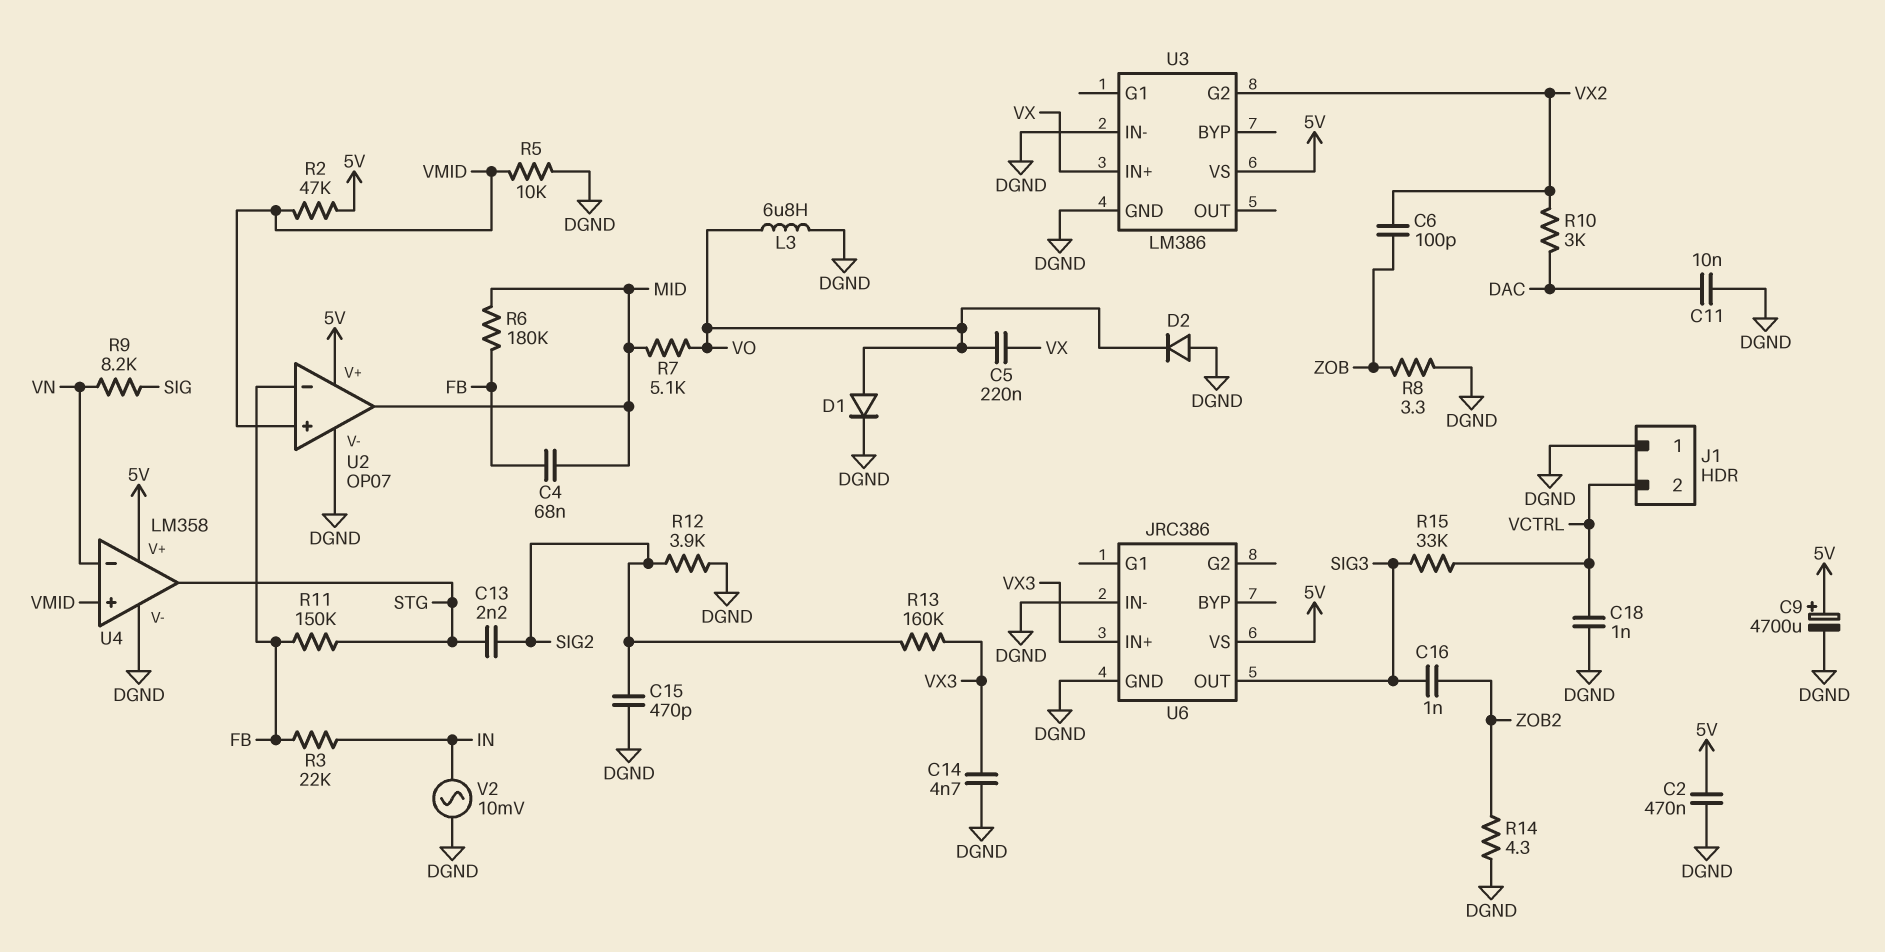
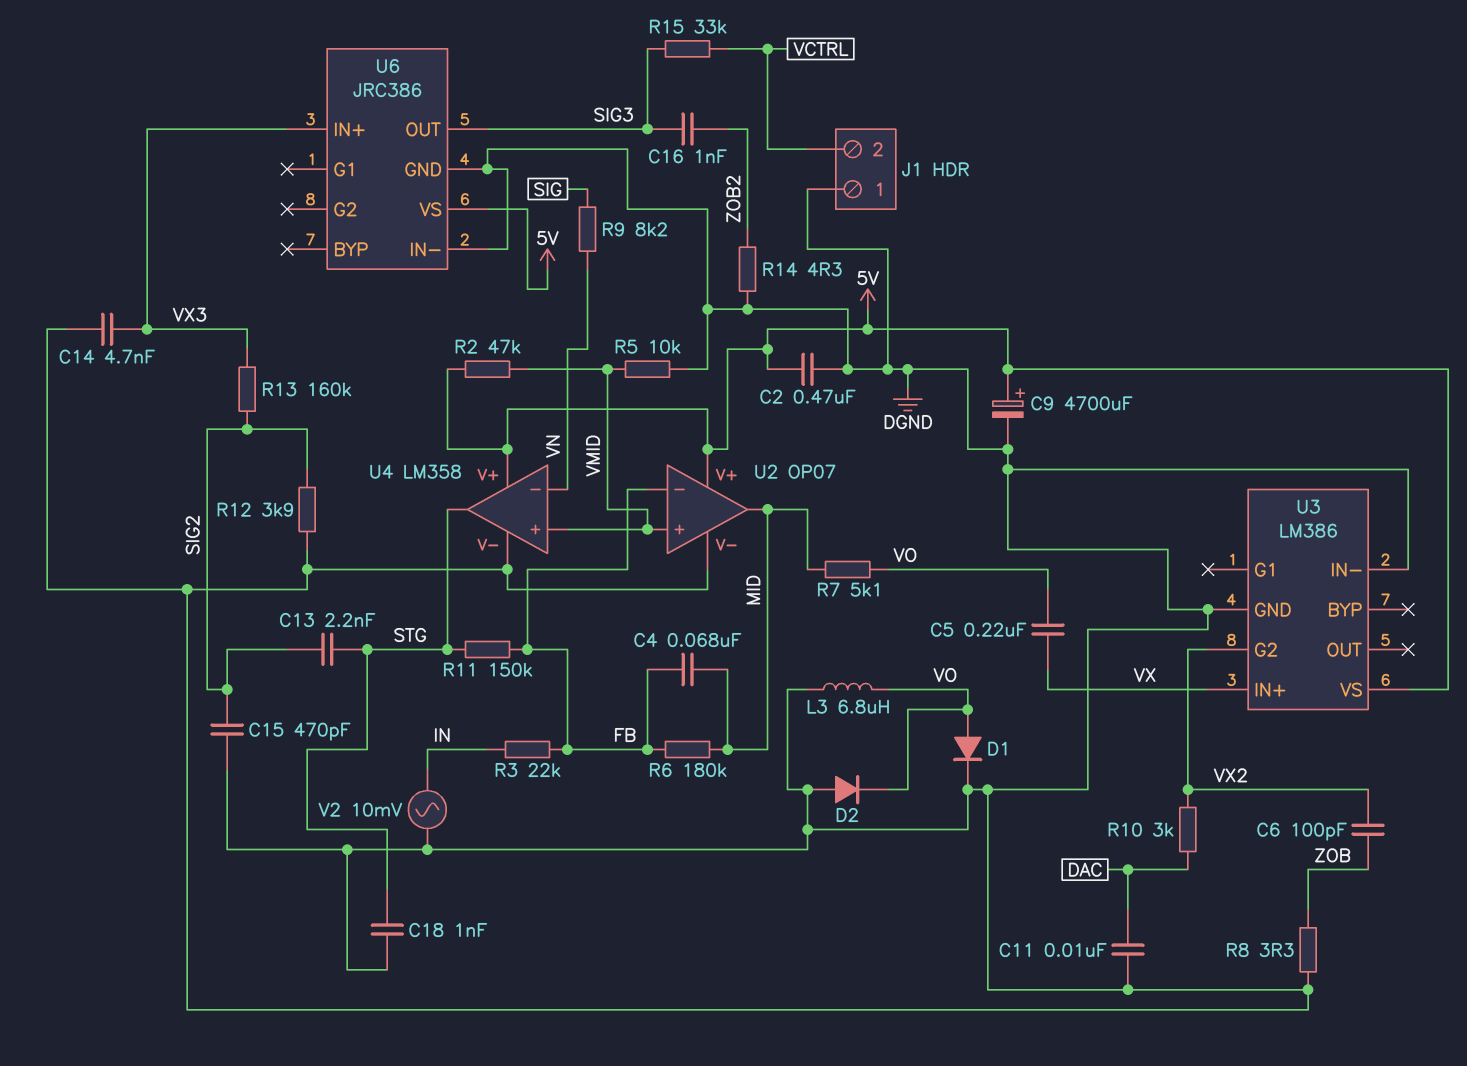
C18: 1nF (DGND, VCTRL) -> 1nF (DGND, STG)

